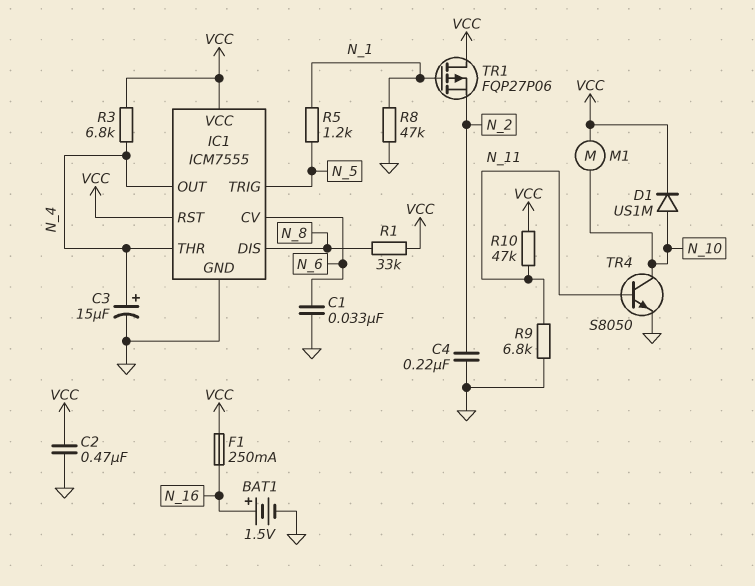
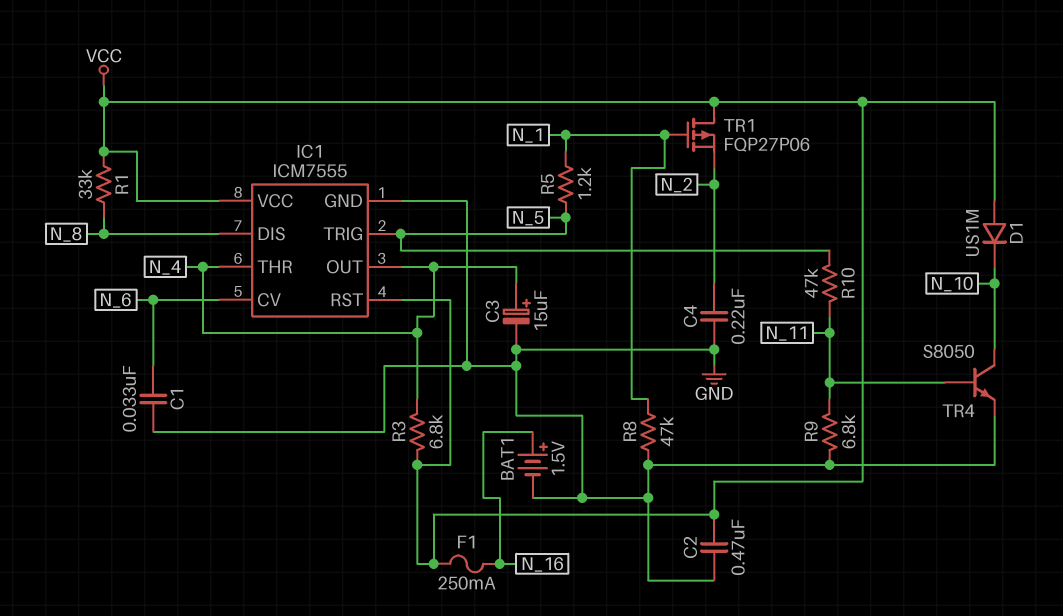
D1: diode US1M (A N_10, K VCC) -> diode US1M (A VCC, K N_10)
M1: motor (N_10, VCC) -> none
R10: 47k (N_11, VCC) -> 47k (N_5, N_11)

